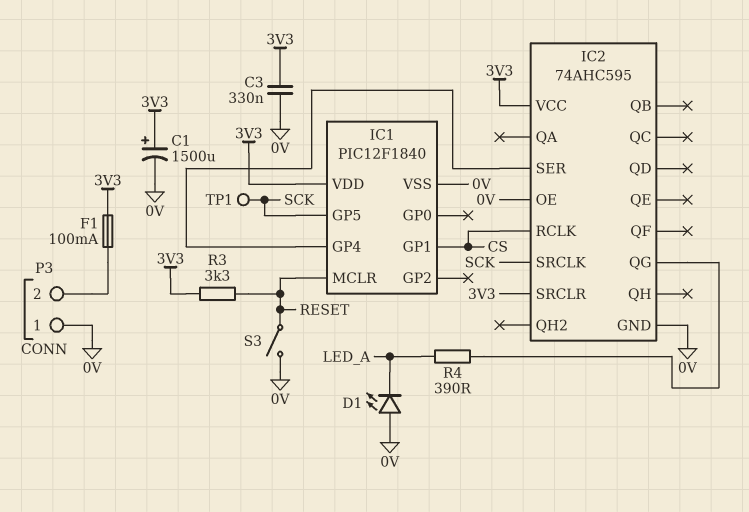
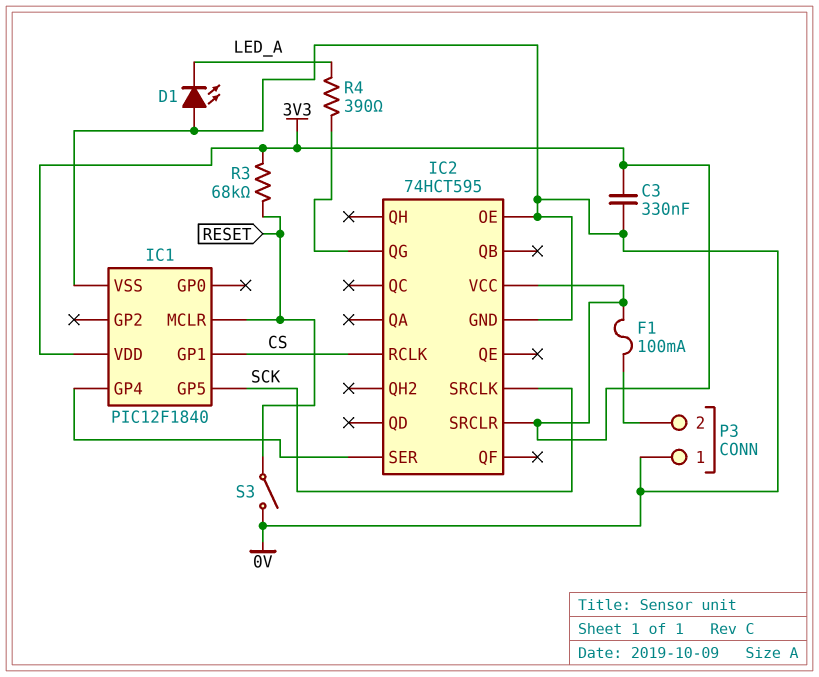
C1: 1500uF (plus 3V3, minus 0V) -> none
IC2: 74AHC595 -> 74HCT595
R3: 3.3k (3V3, RESET) -> 68k (3V3, RESET)
TP1: test point (SCK) -> none

